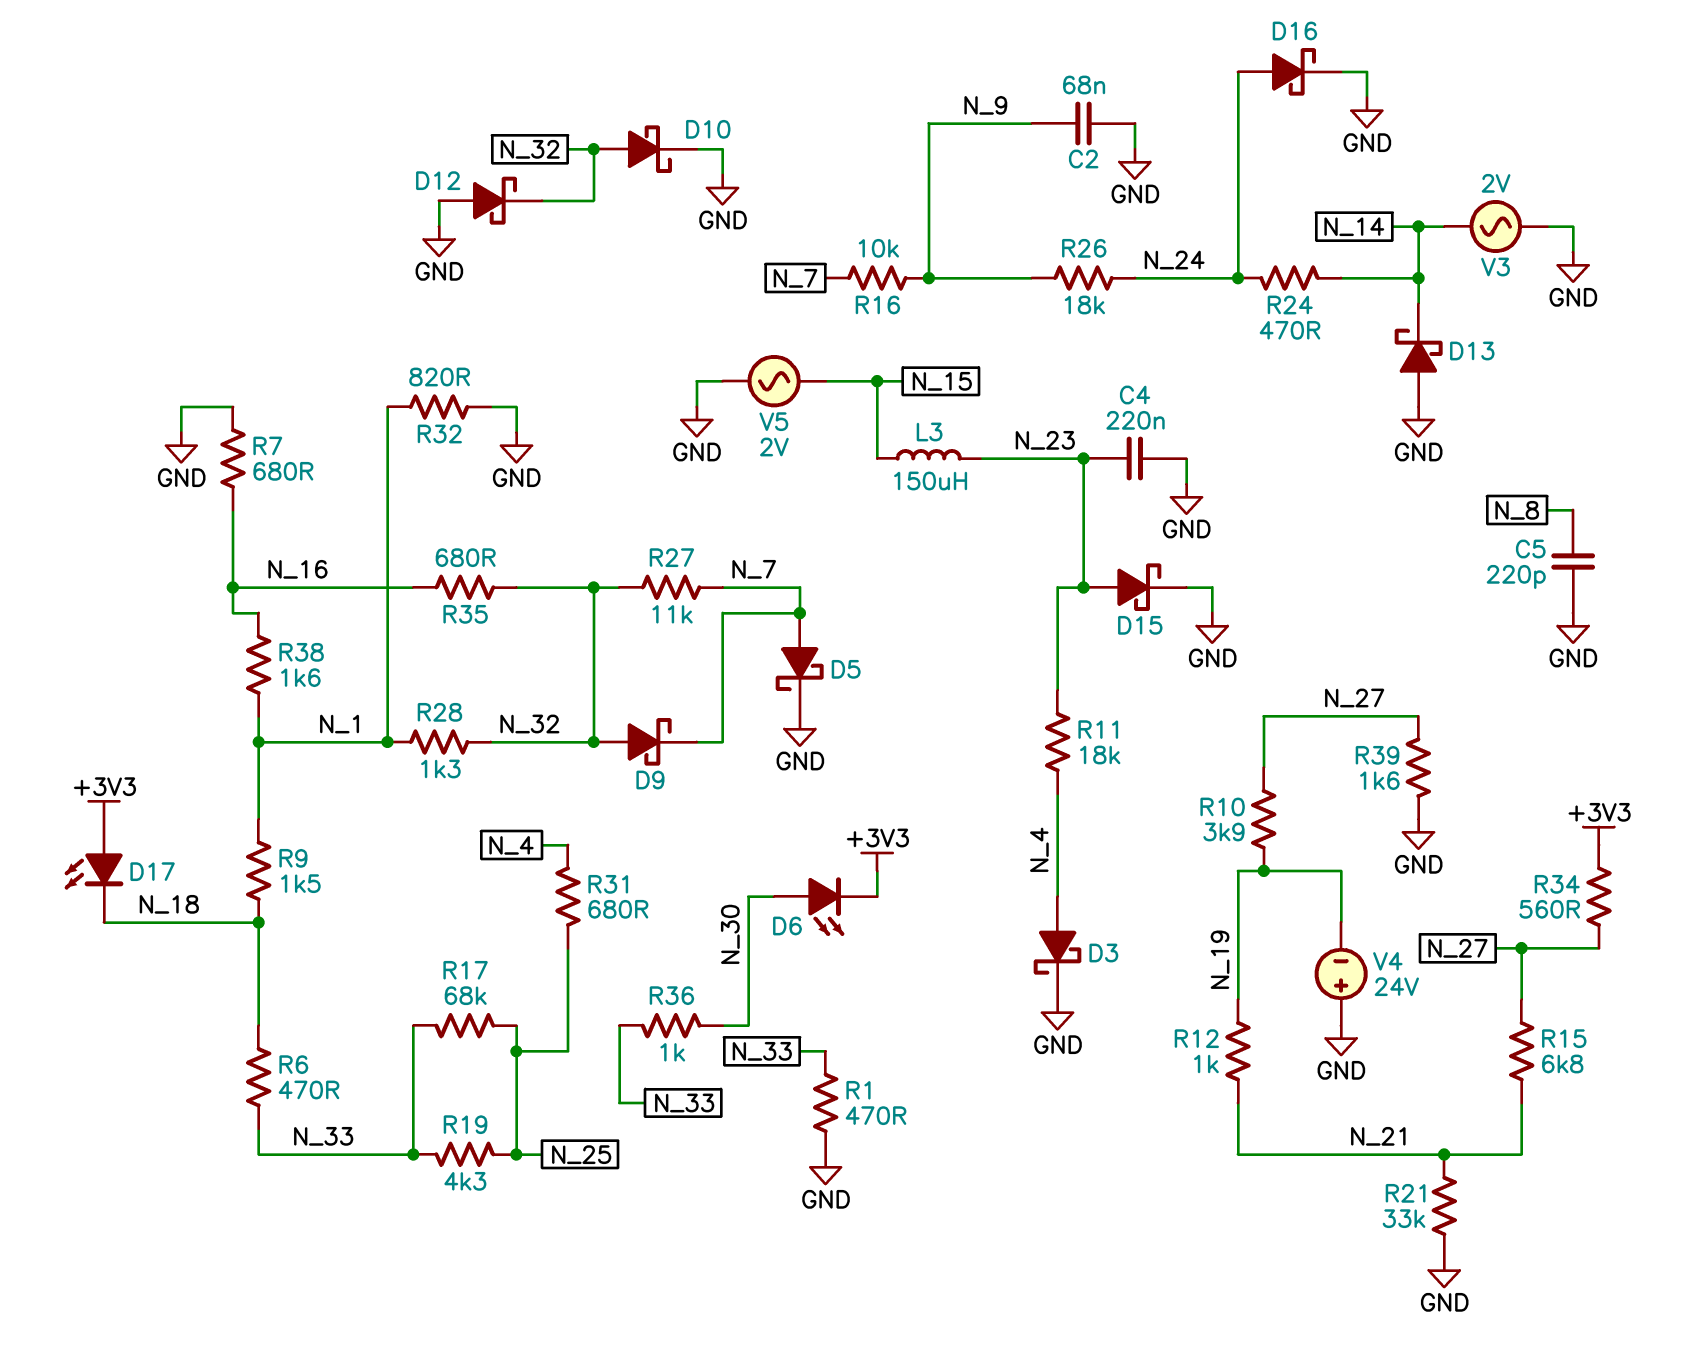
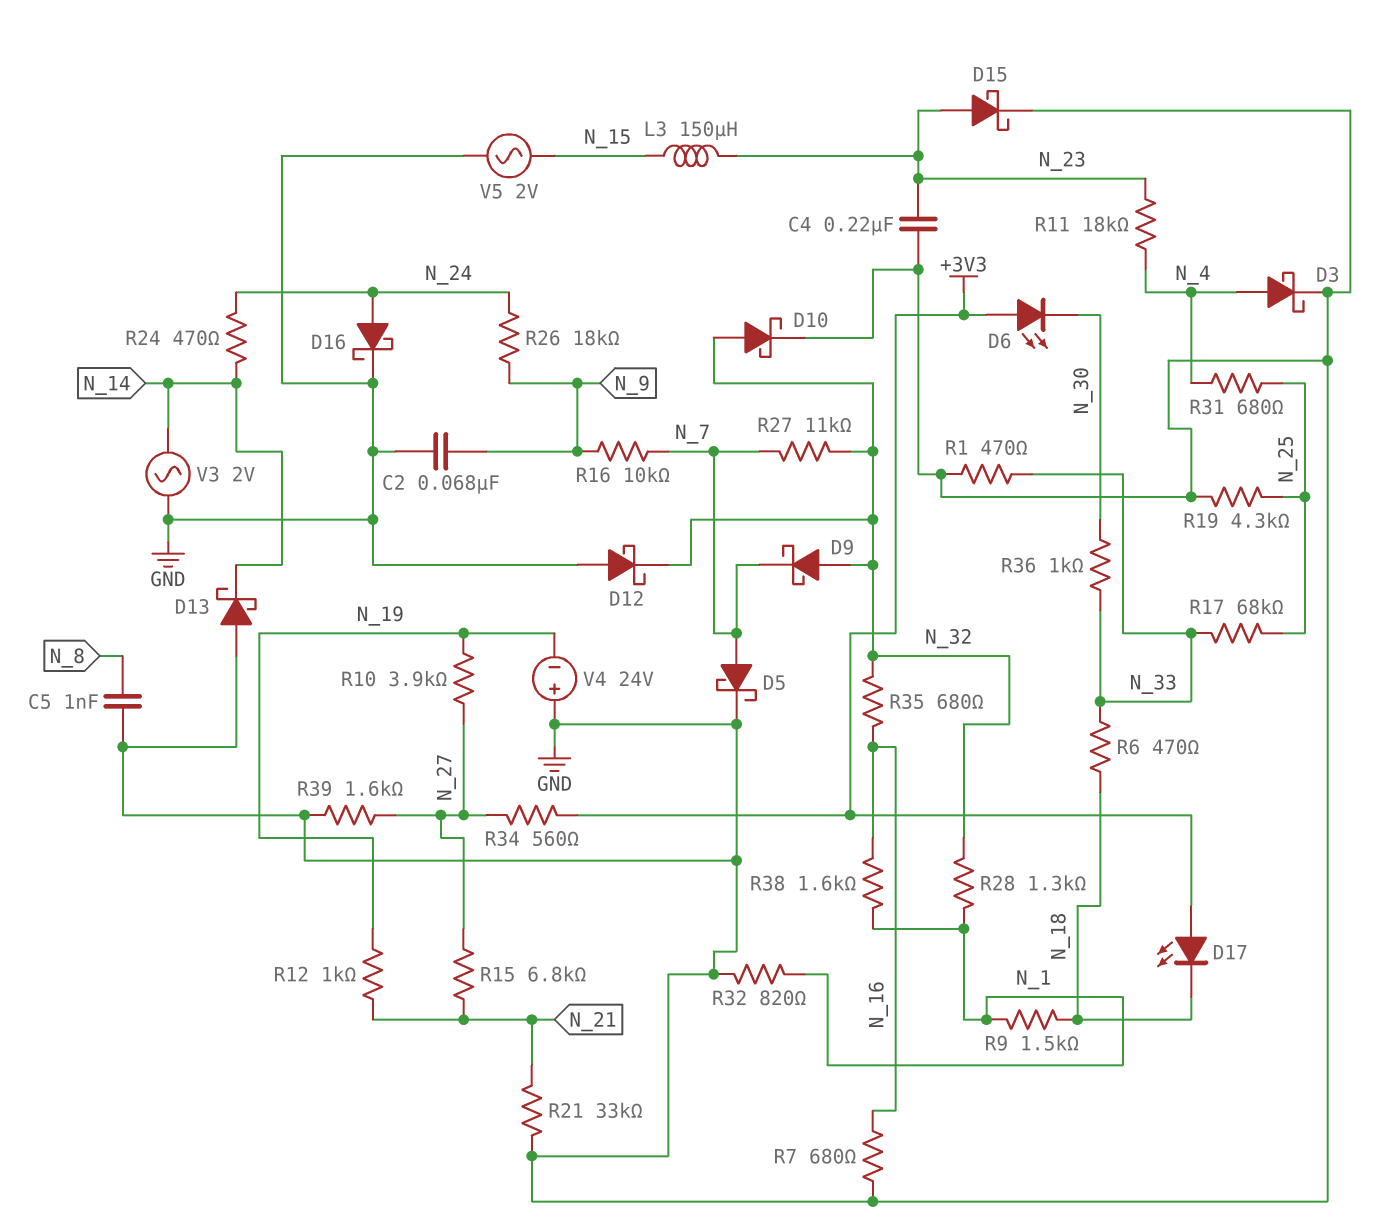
C5: 220pF (GND, N_8) -> 1nF (GND, N_8)
D6: LED (A N_30, K +3V3) -> LED (A +3V3, K N_30)
R19: 4.3k (N_25, N_33) -> 4.3k (GND, N_25)

